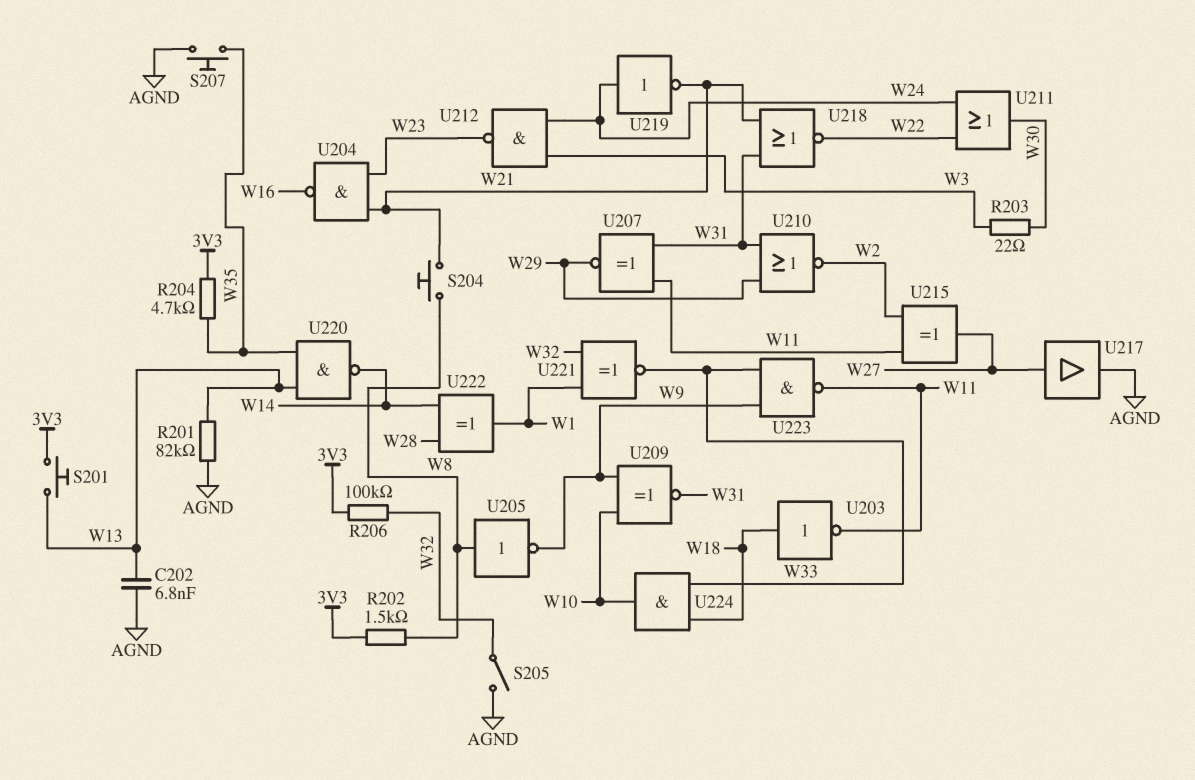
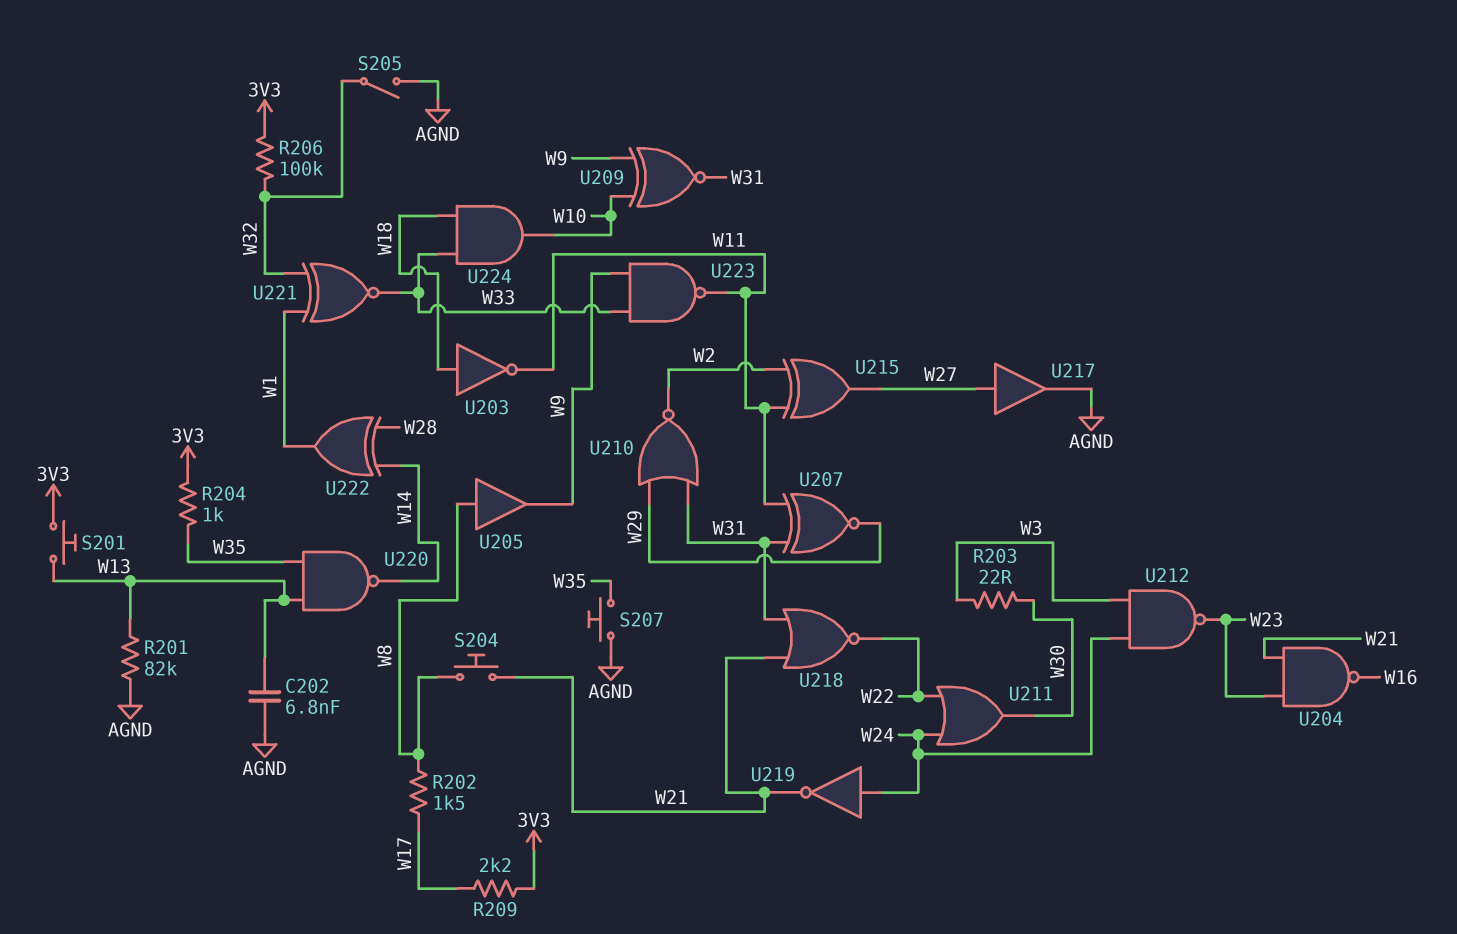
R202: 1.5k (3V3, W8) -> 1.5k (W8, W17)
R204: 4.7k (3V3, W35) -> 1k (3V3, W35)
R209: none -> 2.2k (3V3, W17)
U205: NOT (in W8, out W9) -> buffer (in W8, out W9)

